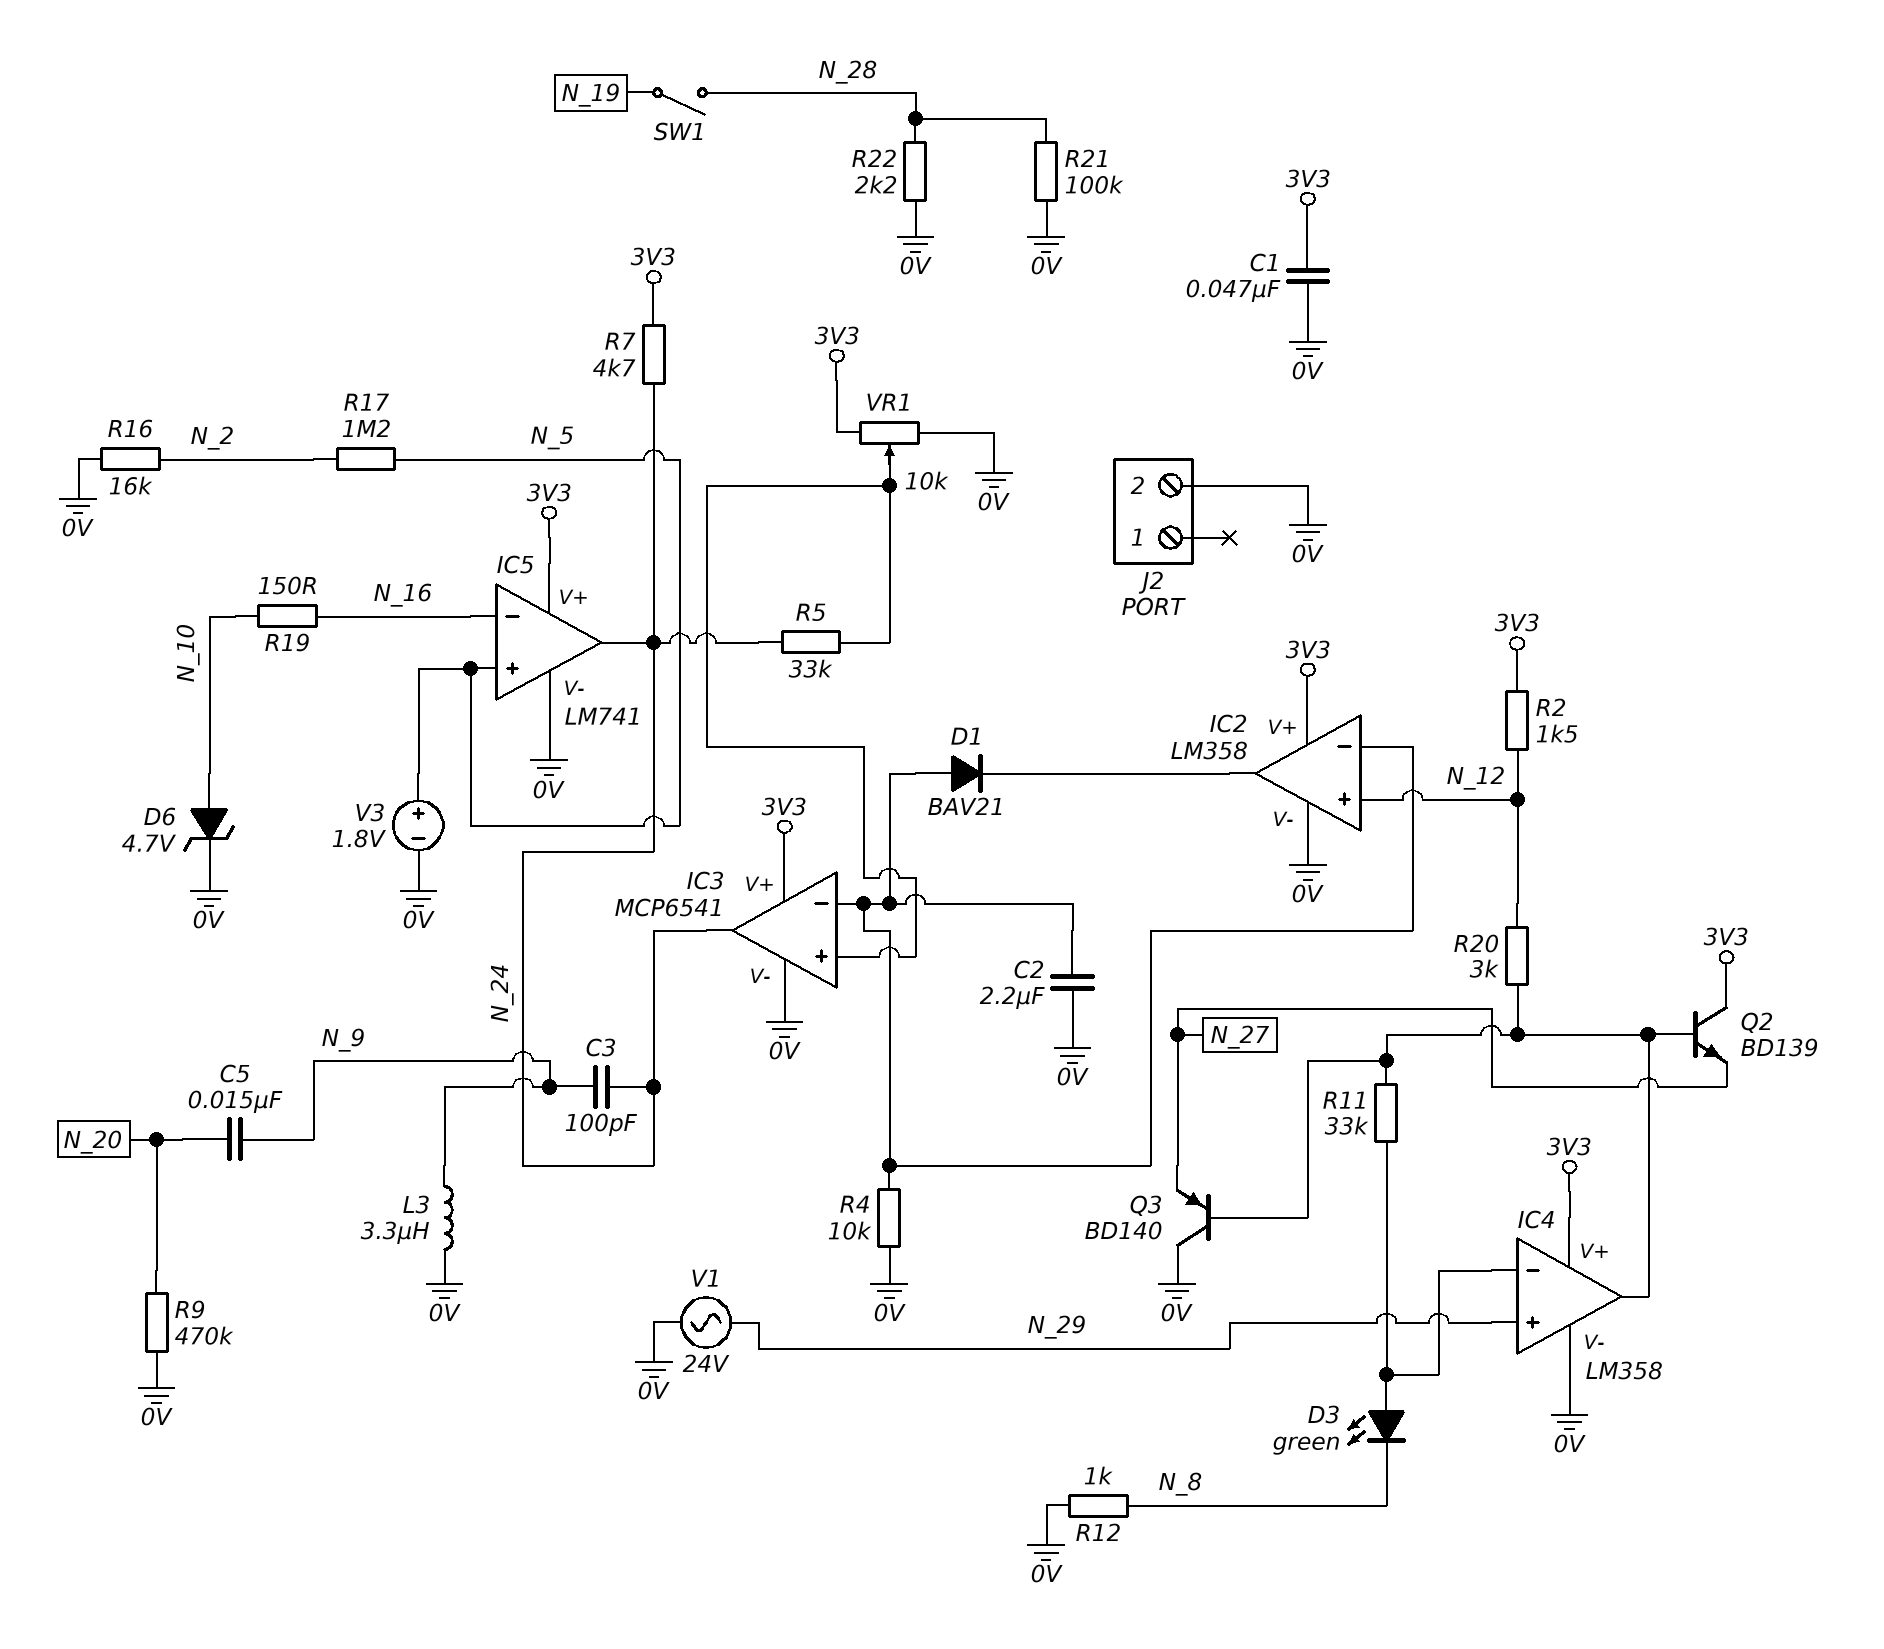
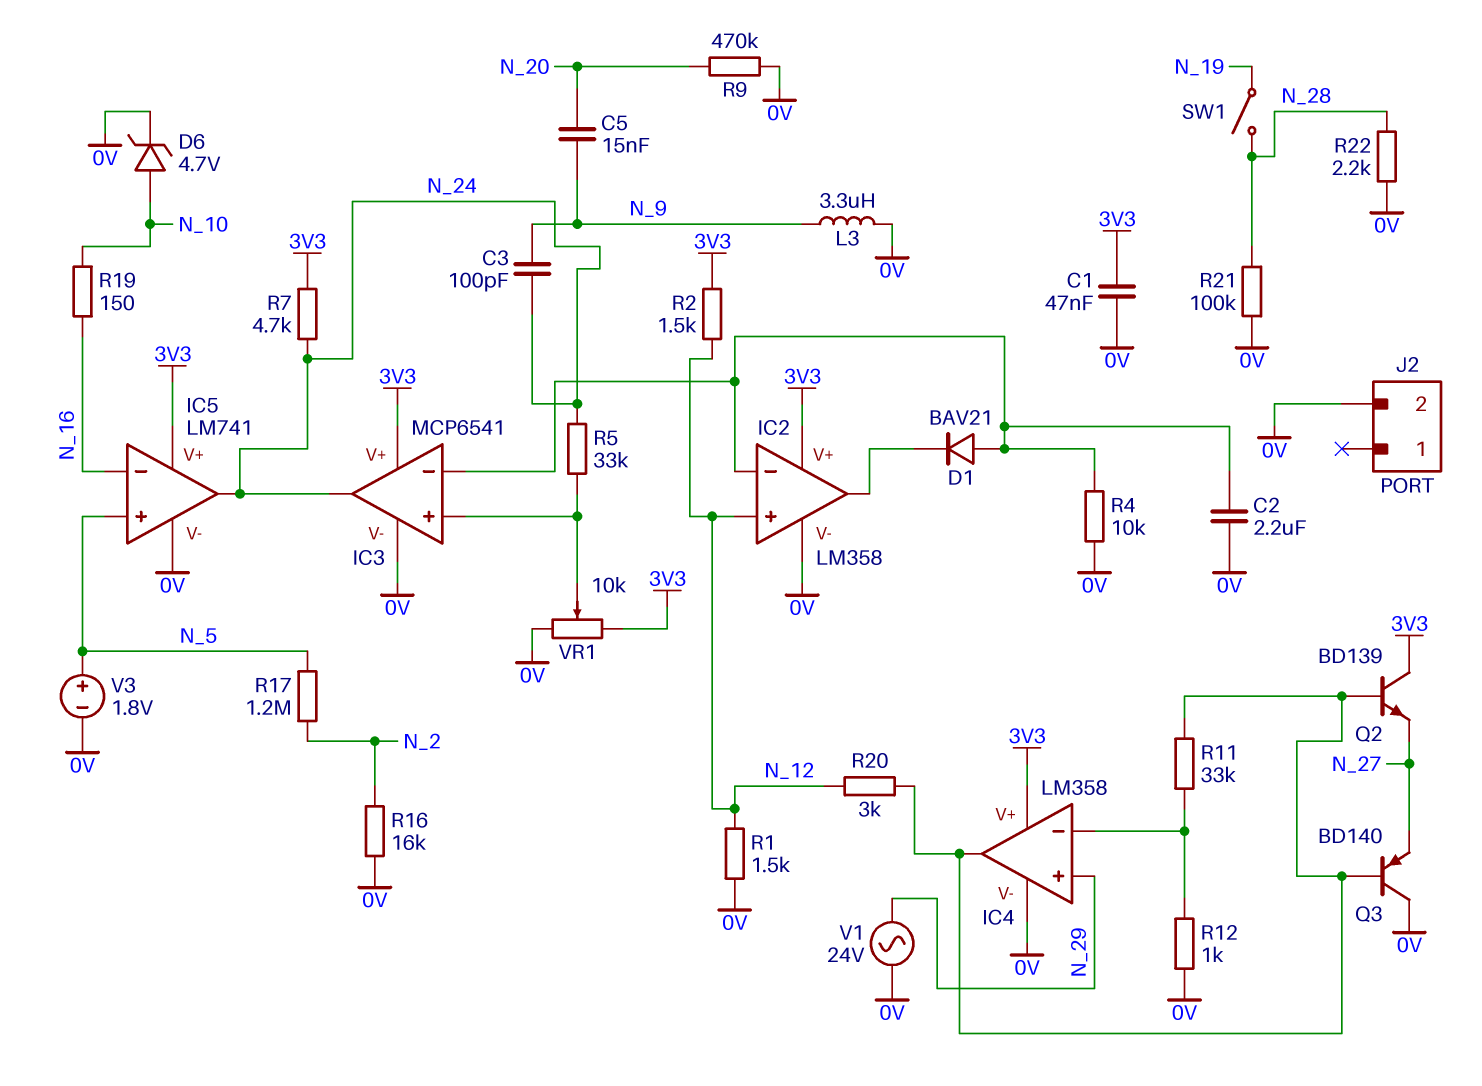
D3: LED green (A IC4/in-, K N_8) -> none
R1: none -> 1.5k (0V, N_12)
R12: 1k (0V, N_8) -> 1k (0V, IC4/in-)

